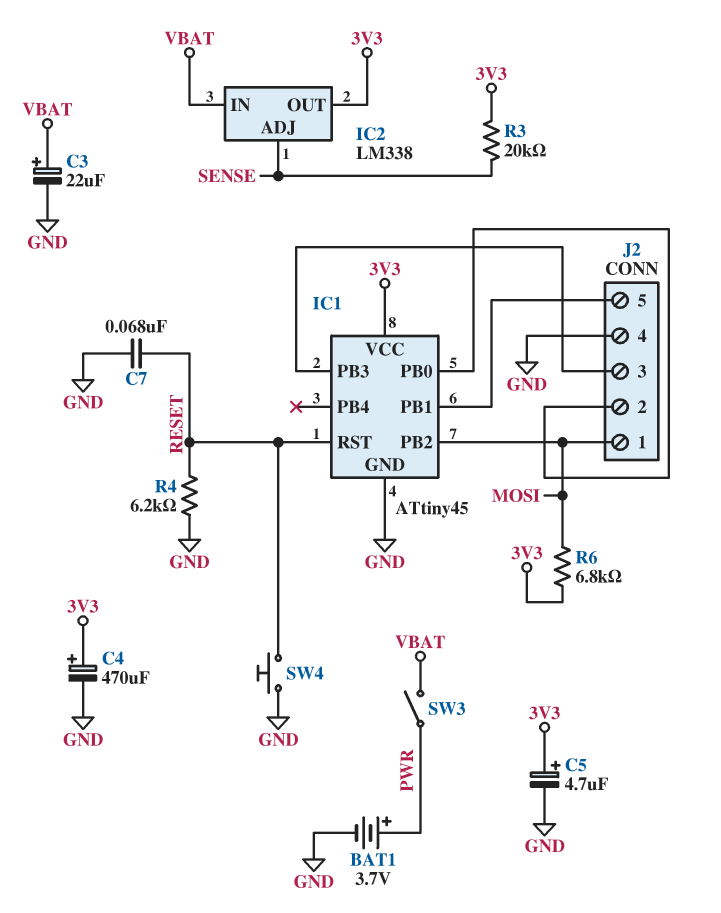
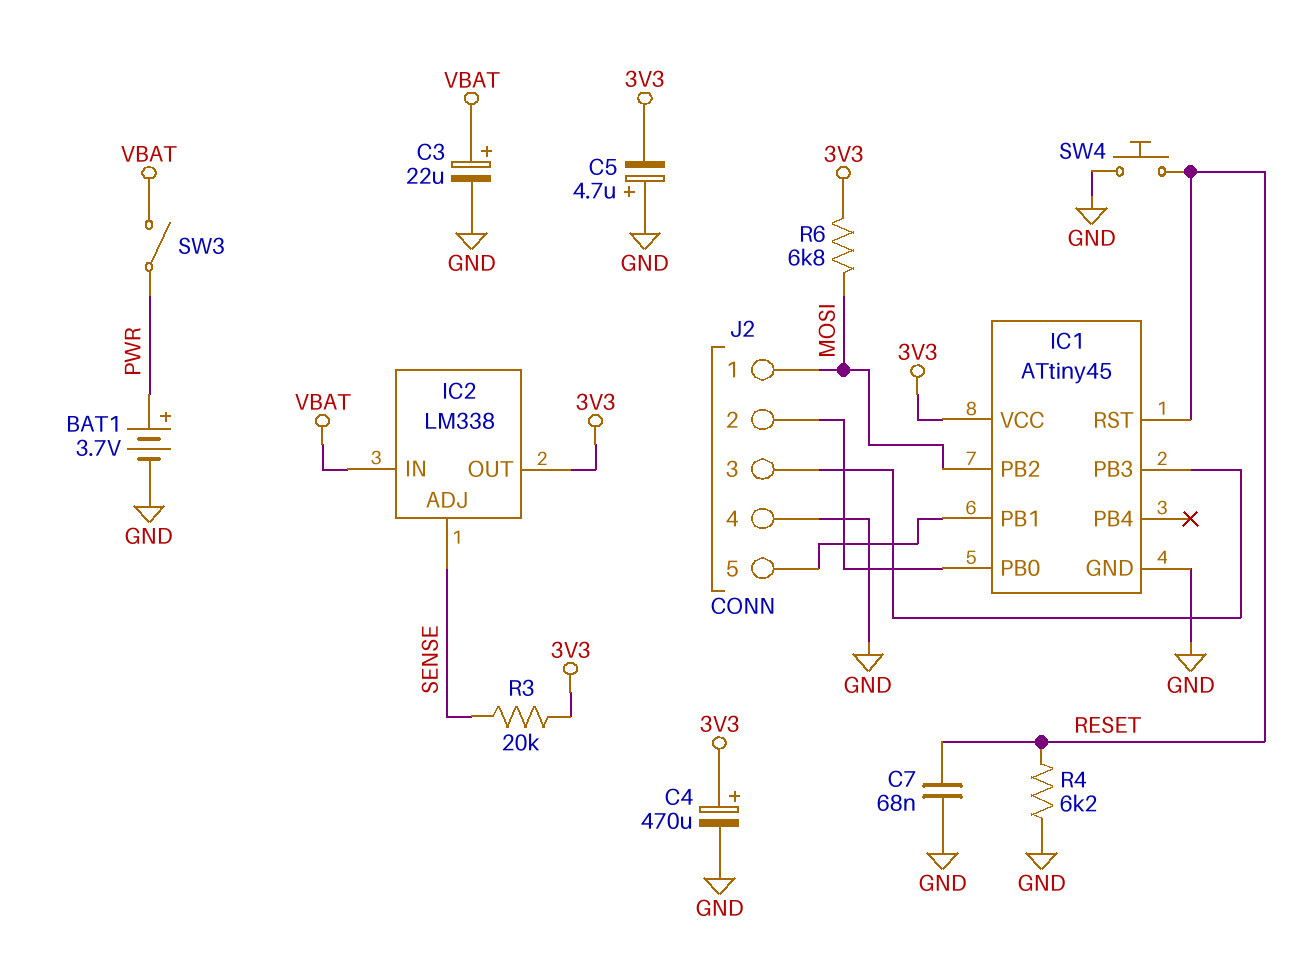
C5: 4.7uF (plus 3V3, minus GND) -> 4.7uF (plus GND, minus 3V3)

